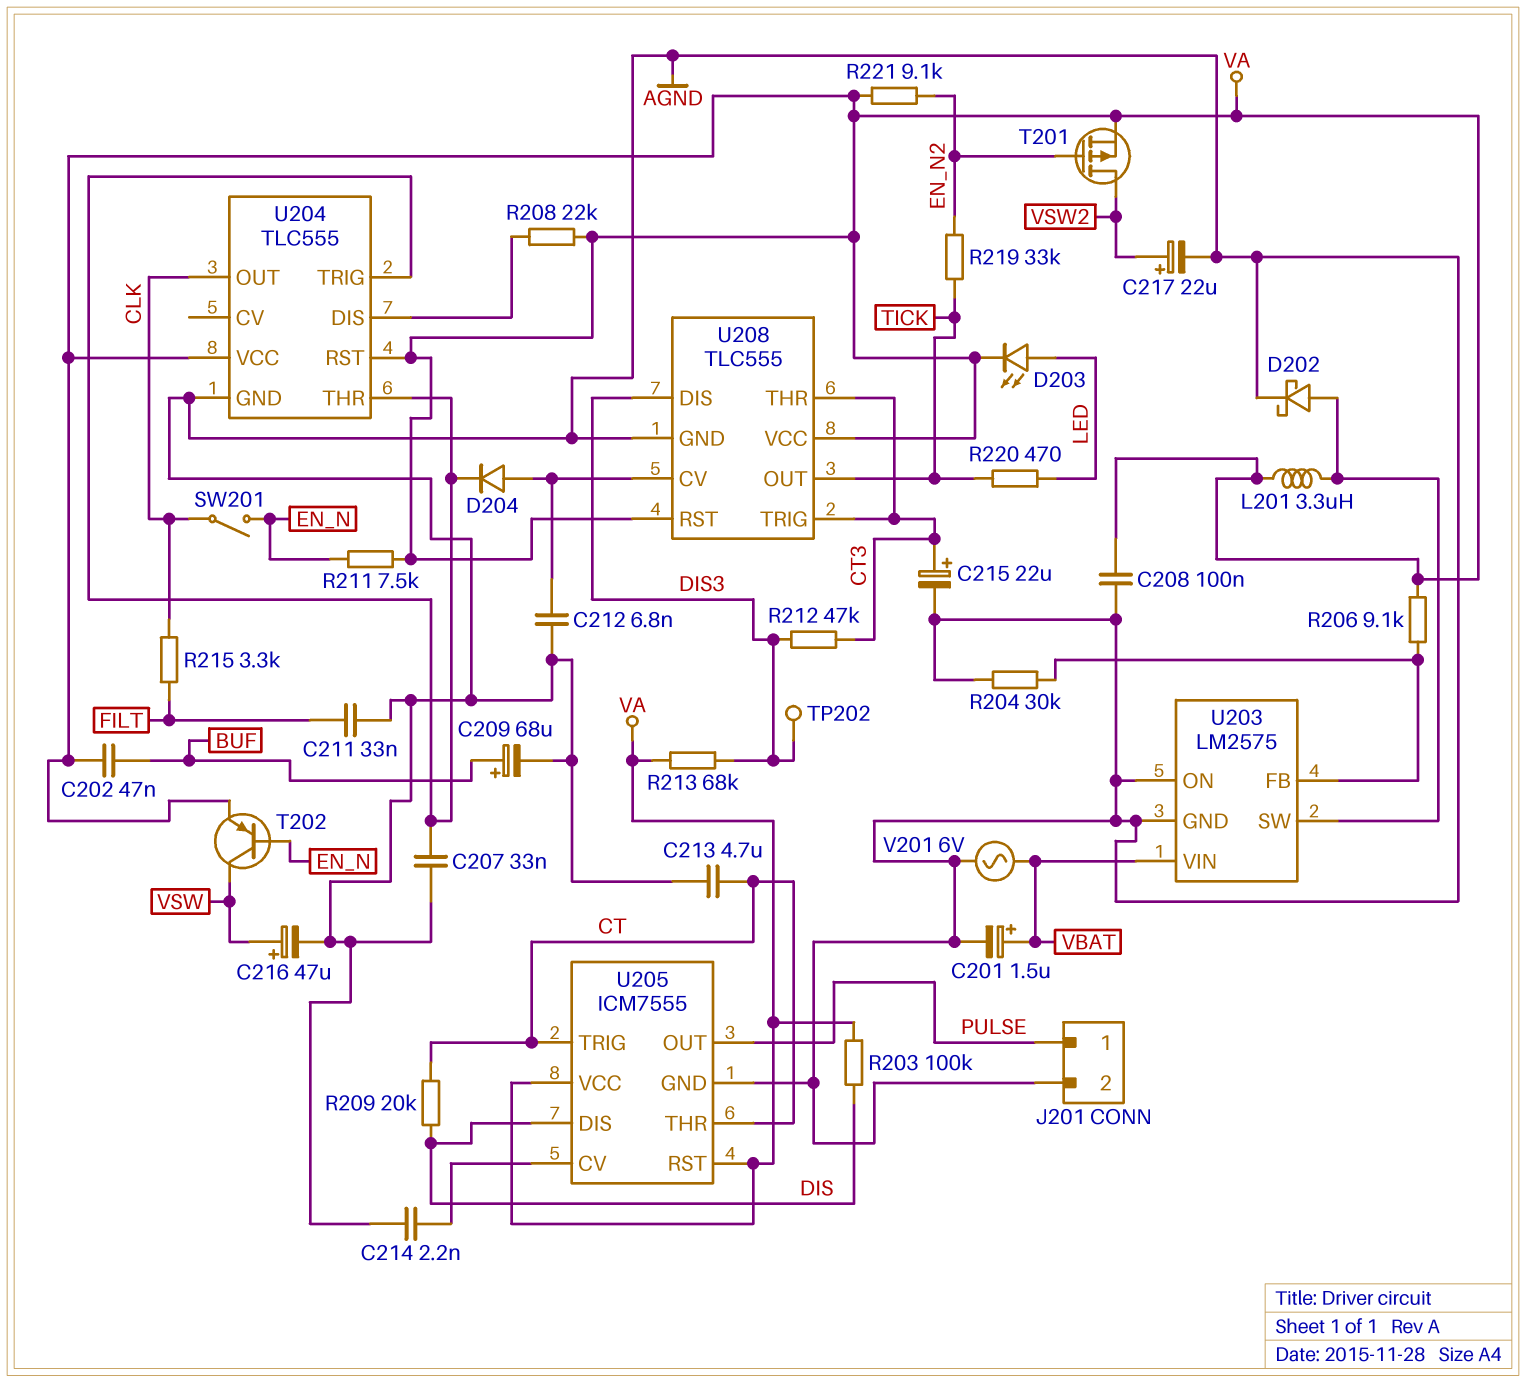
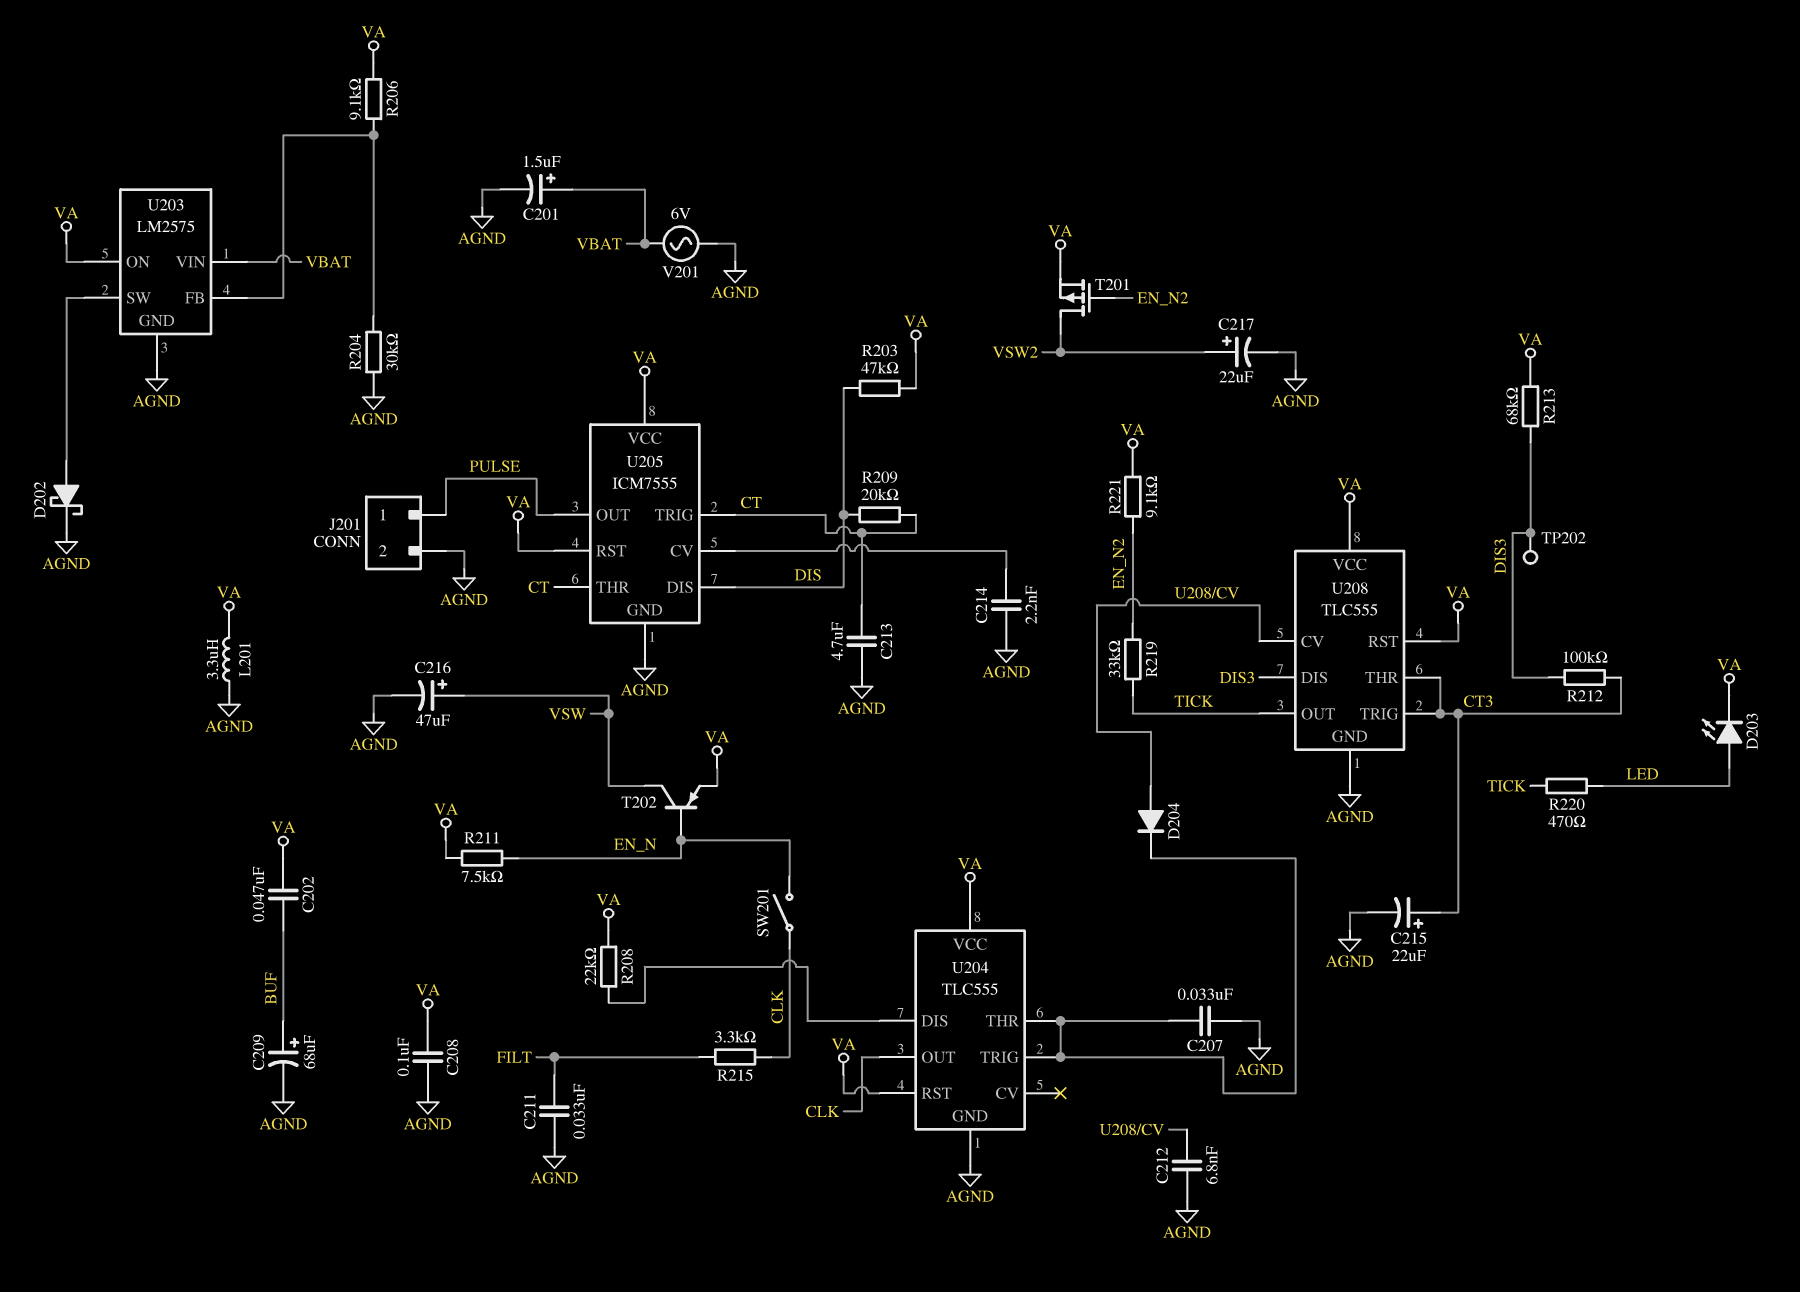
L201: 3.3uH (U203/SW, VA) -> 3.3uH (AGND, VA)
R203: 100k (DIS, VA) -> 47k (DIS, VA)
R212: 47k (CT3, DIS3) -> 100k (CT3, DIS3)
U203 pin ON: AGND -> VA

